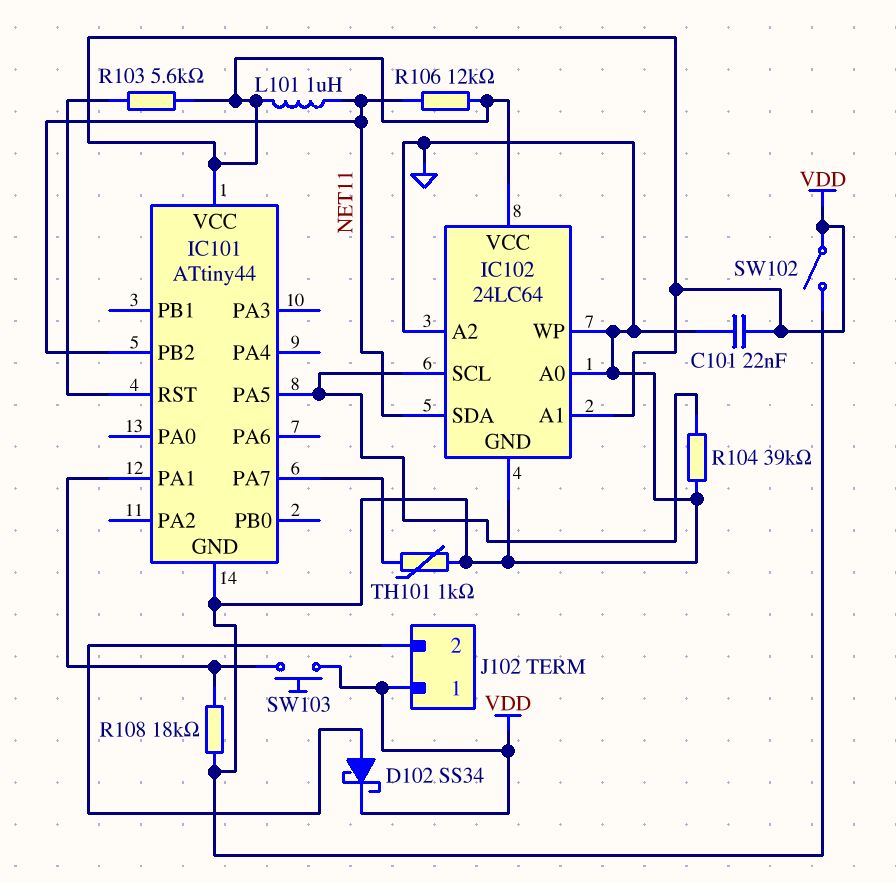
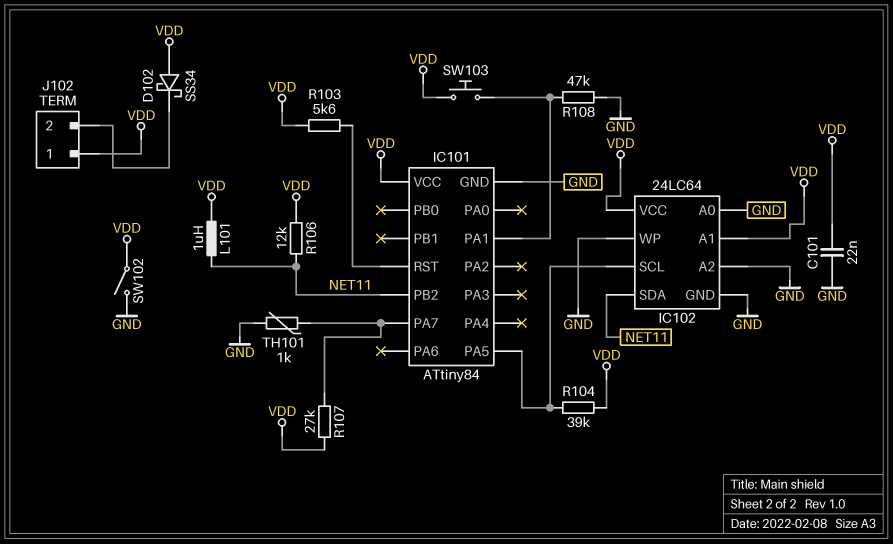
D102: schottky SS34 (A J102/2, K VDD) -> schottky SS34 (A VDD, K J102/2)
IC101: ATtiny44 -> ATtiny84
R104: 39k (GND, IC101/PA5) -> 39k (IC101/PA5, VDD)
R107: none -> 27k (IC101/PA7, VDD)
R108: 18k (GND, IC101/PA1) -> 47k (GND, IC101/PA1)

